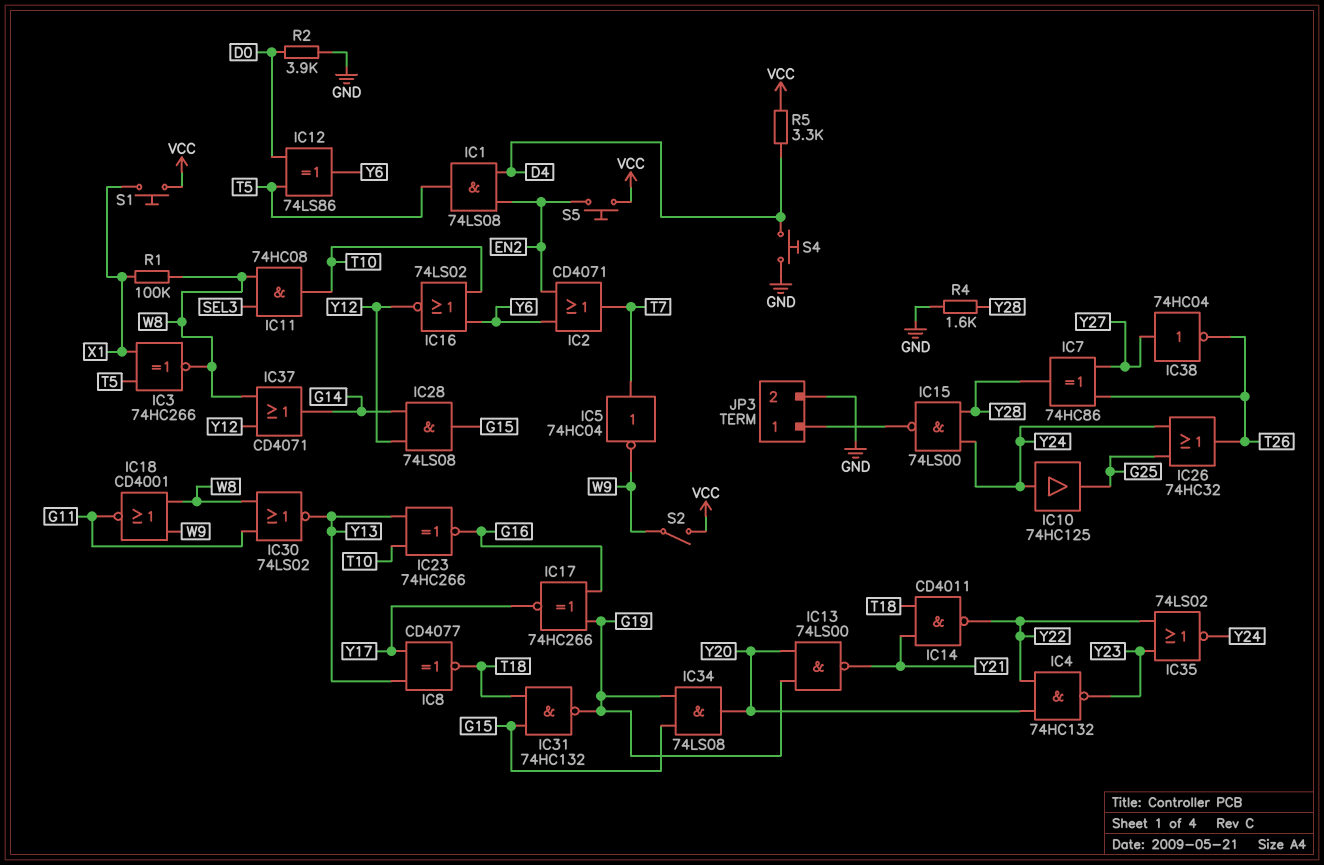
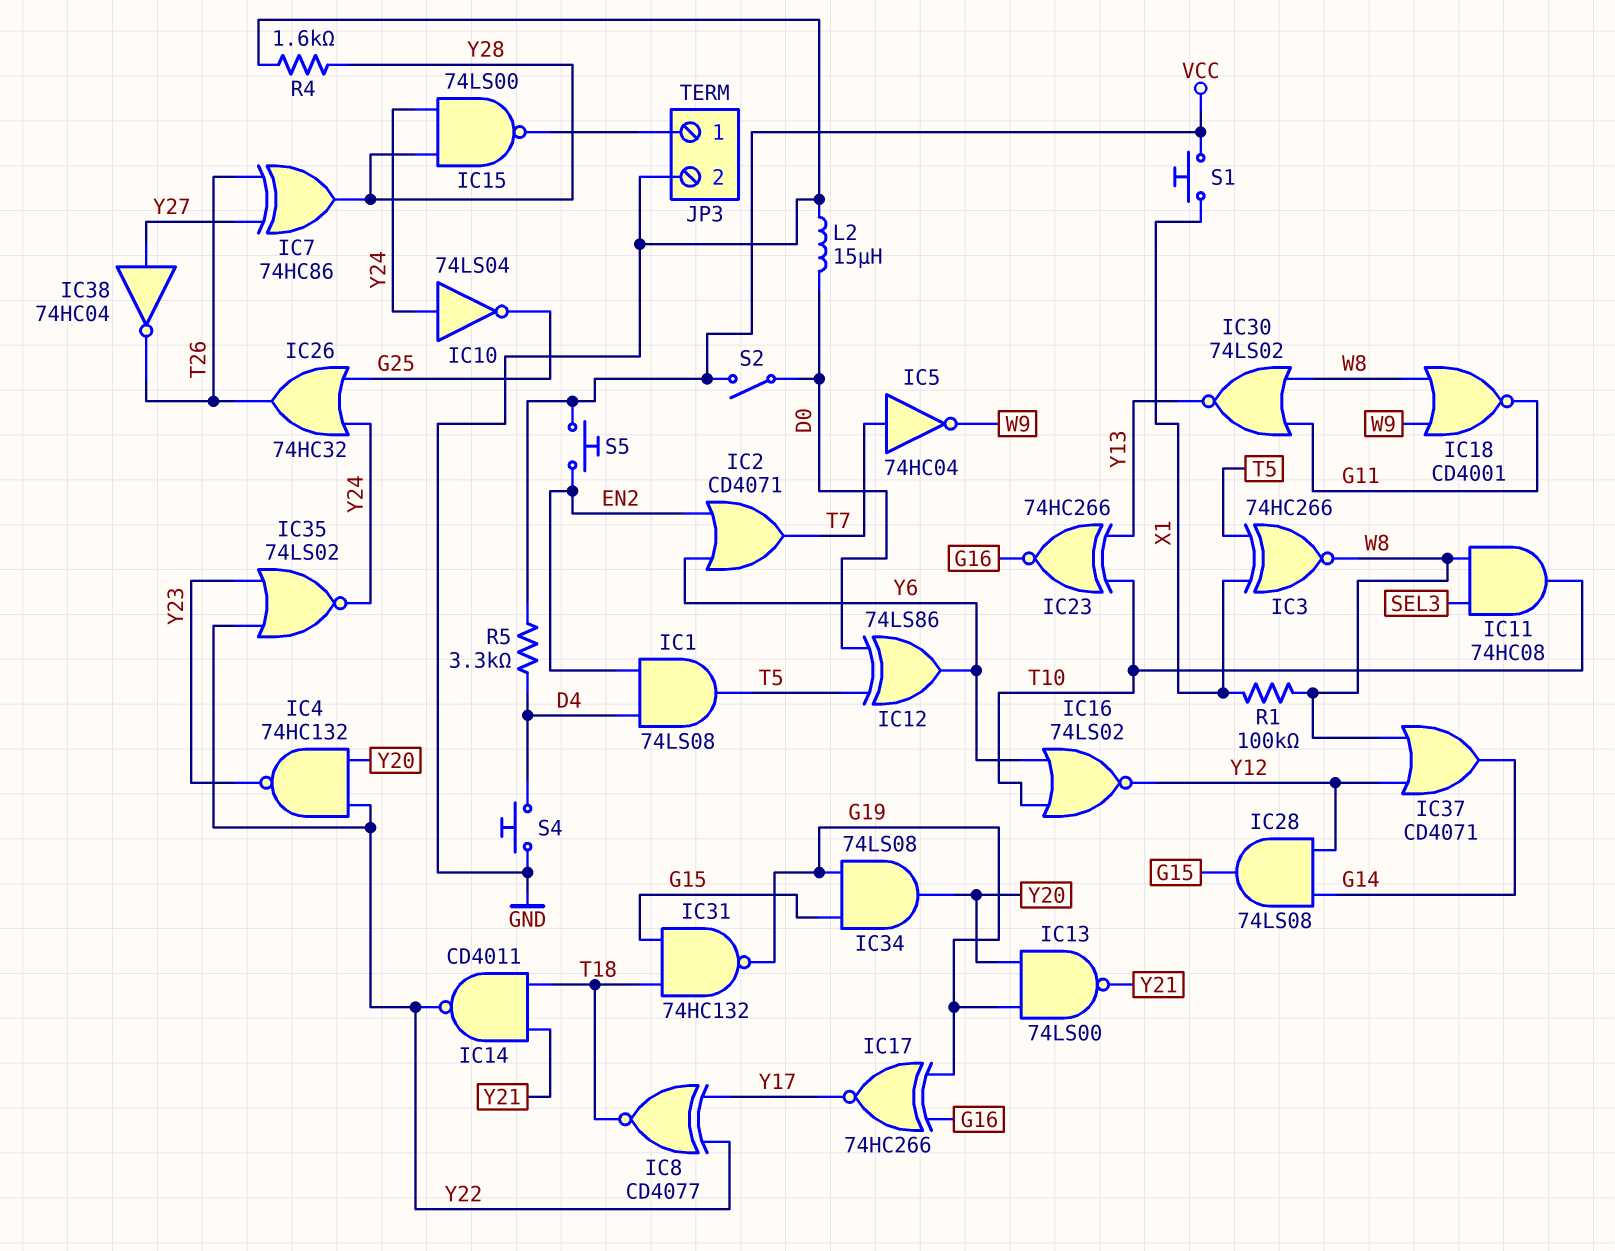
IC8: XNOR CD4077 (in Y13, in Y17, out T18) -> XNOR CD4077 (in Y17, in Y22, out T18)
IC10: buffer 74HC125 (in Y24, out G25) -> NOT 74LS04 (in Y24, out G25)
L2: none -> 15uH (D0, GND)
R2: 3.9k (D0, GND) -> none
S2: switch (VCC, W9) -> switch (D0, VCC)

